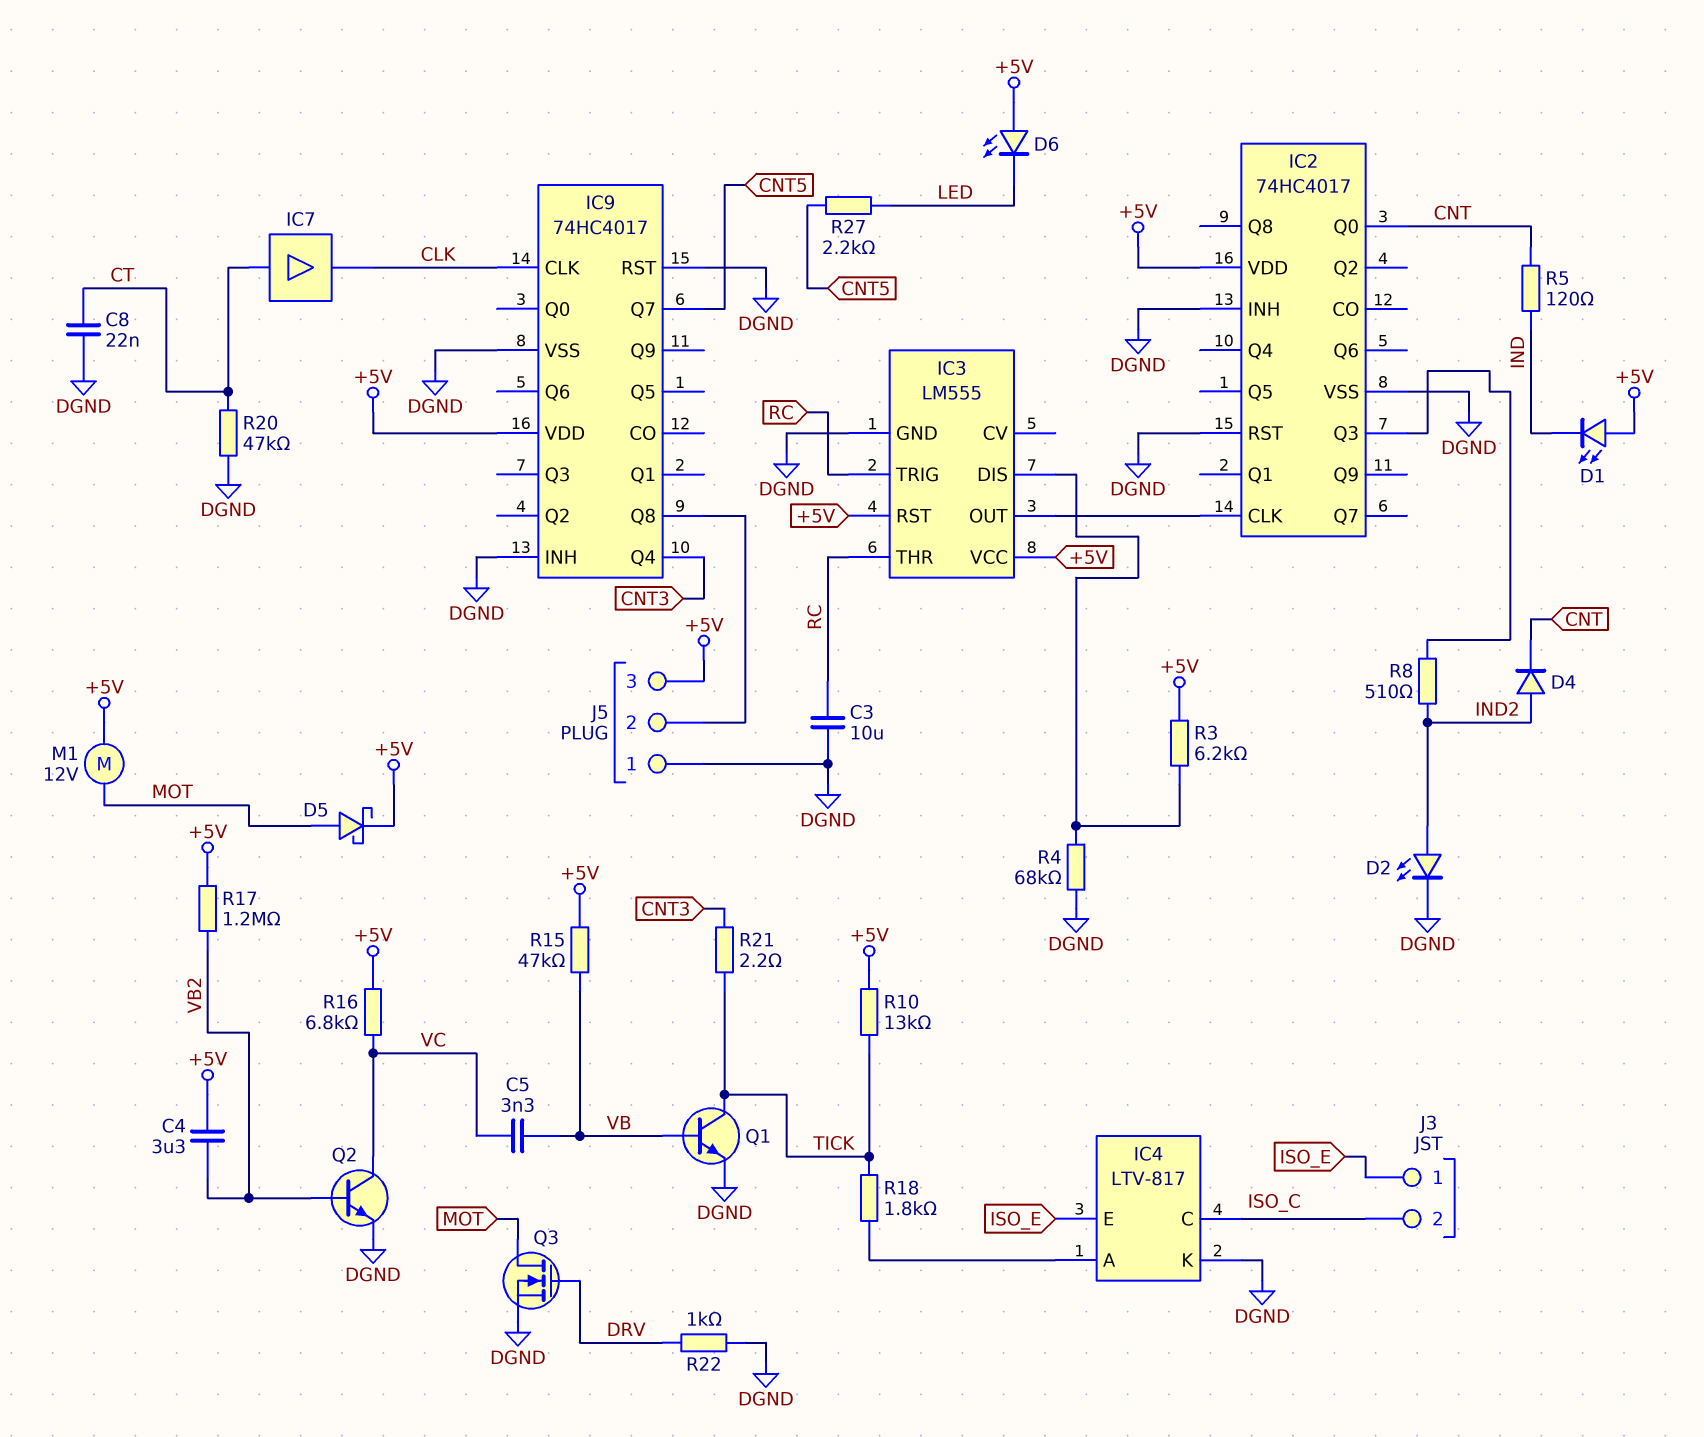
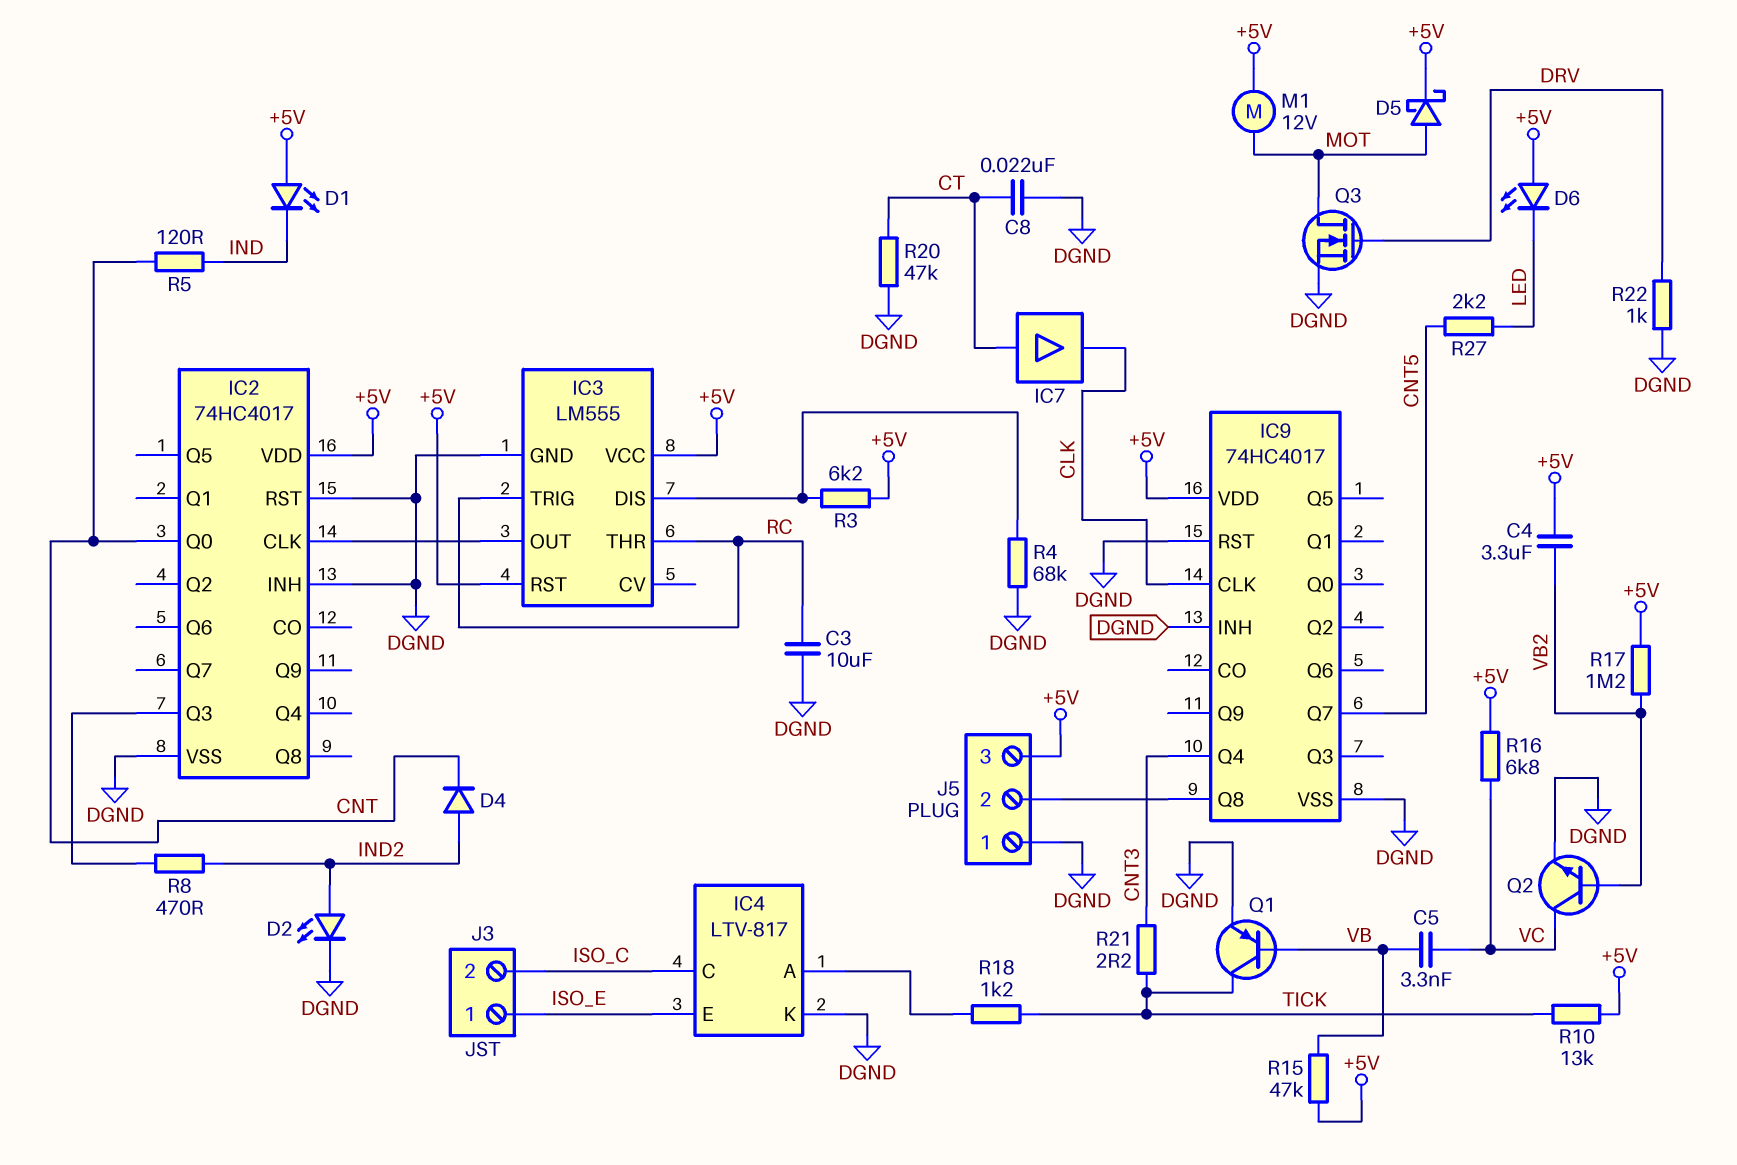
Q1: NPN (B VB, C TICK, E DGND) -> PNP (B VB, C TICK, E DGND)
R8: 510 (IC2/Q3, IND2) -> 470 (IC2/Q3, IND2)
R18: 1.8k (IC4/A, TICK) -> 1.2k (IC4/A, TICK)

